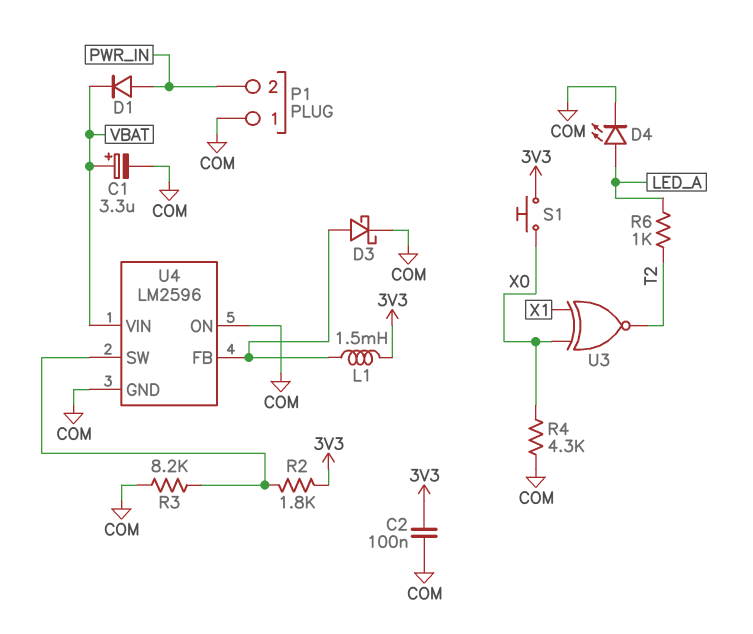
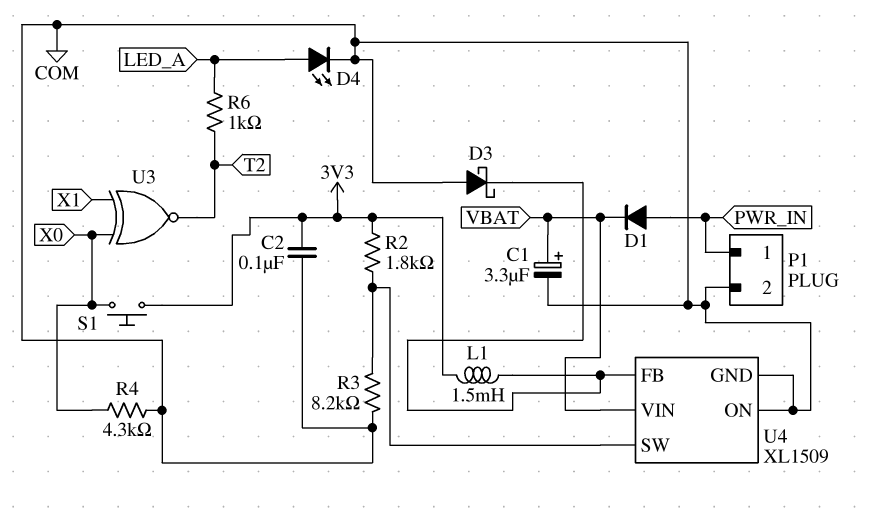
D3: schottky (A U4/FB, K COM) -> schottky (A COM, K U4/FB)
P1 pin 1: COM -> PWR_IN
P1 pin 2: PWR_IN -> COM
U4: LM2596 -> XL1509

